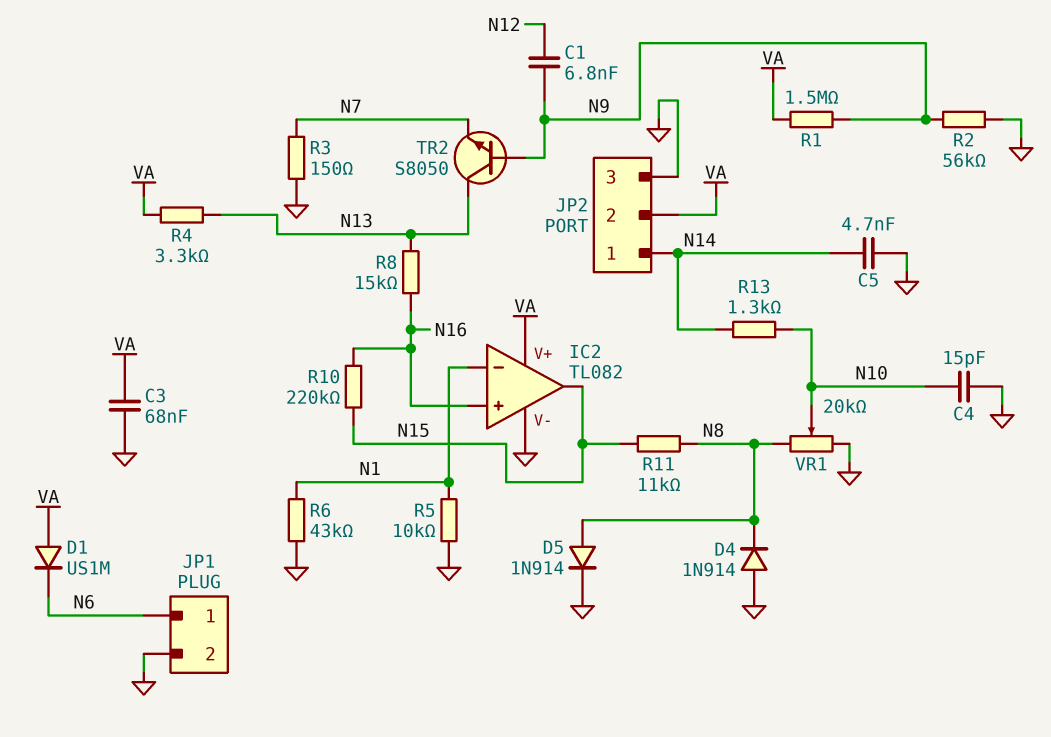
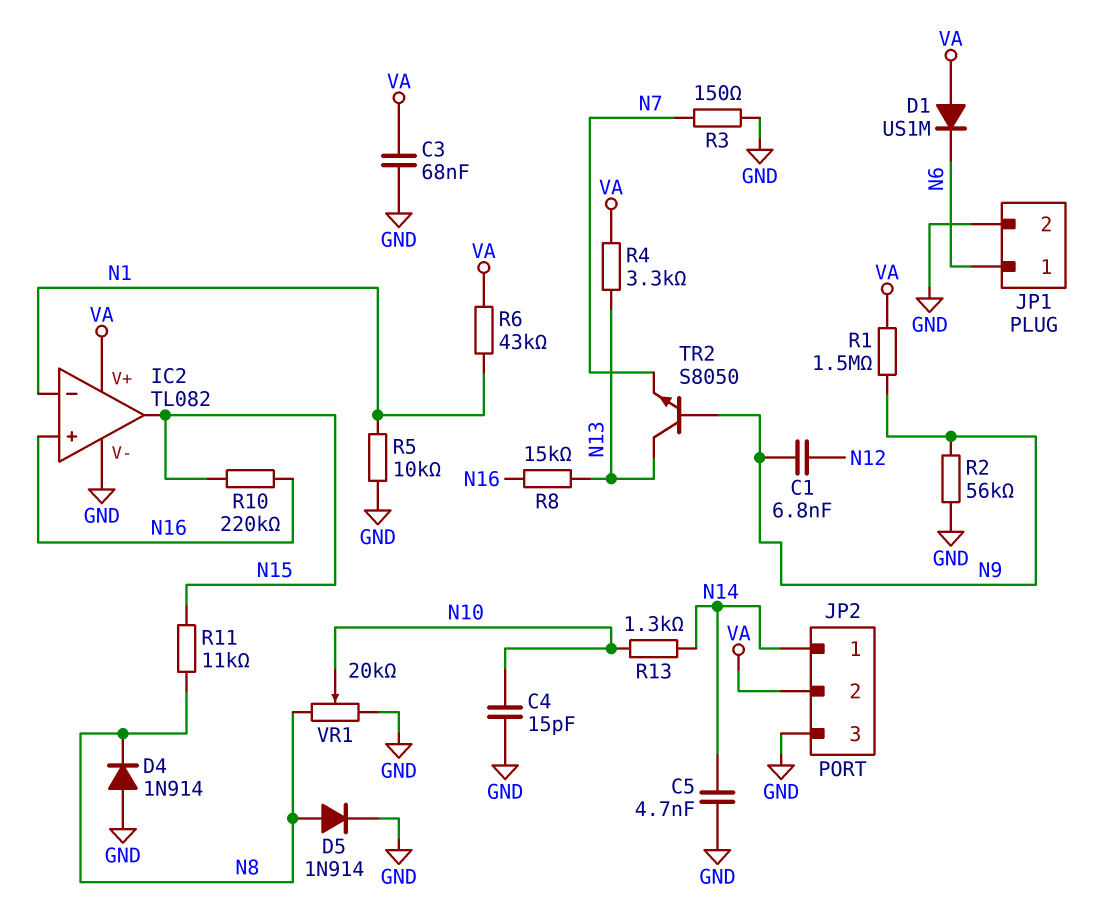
R6: 43k (GND, N1) -> 43k (N1, VA)

